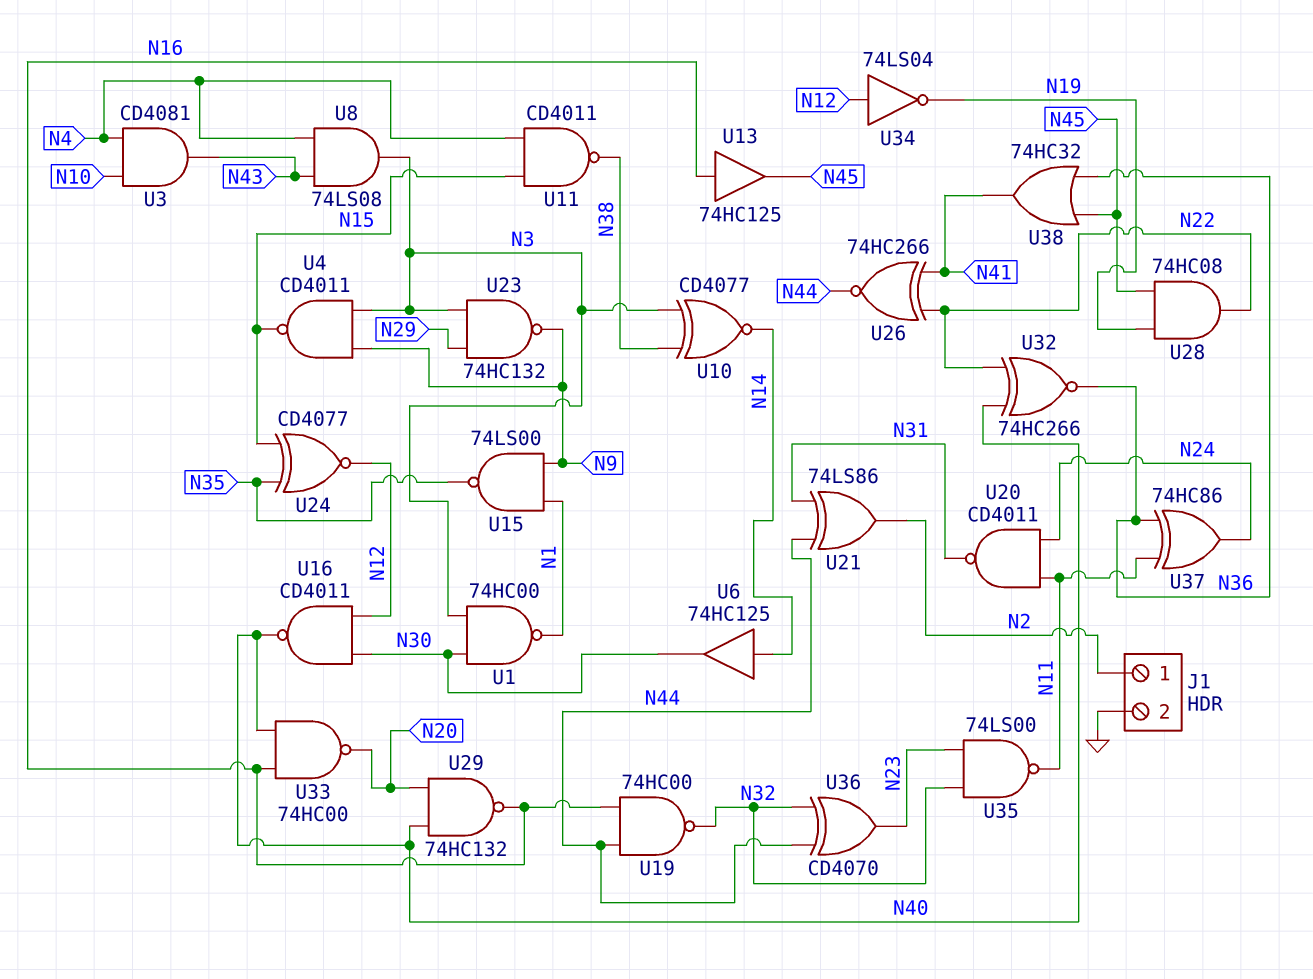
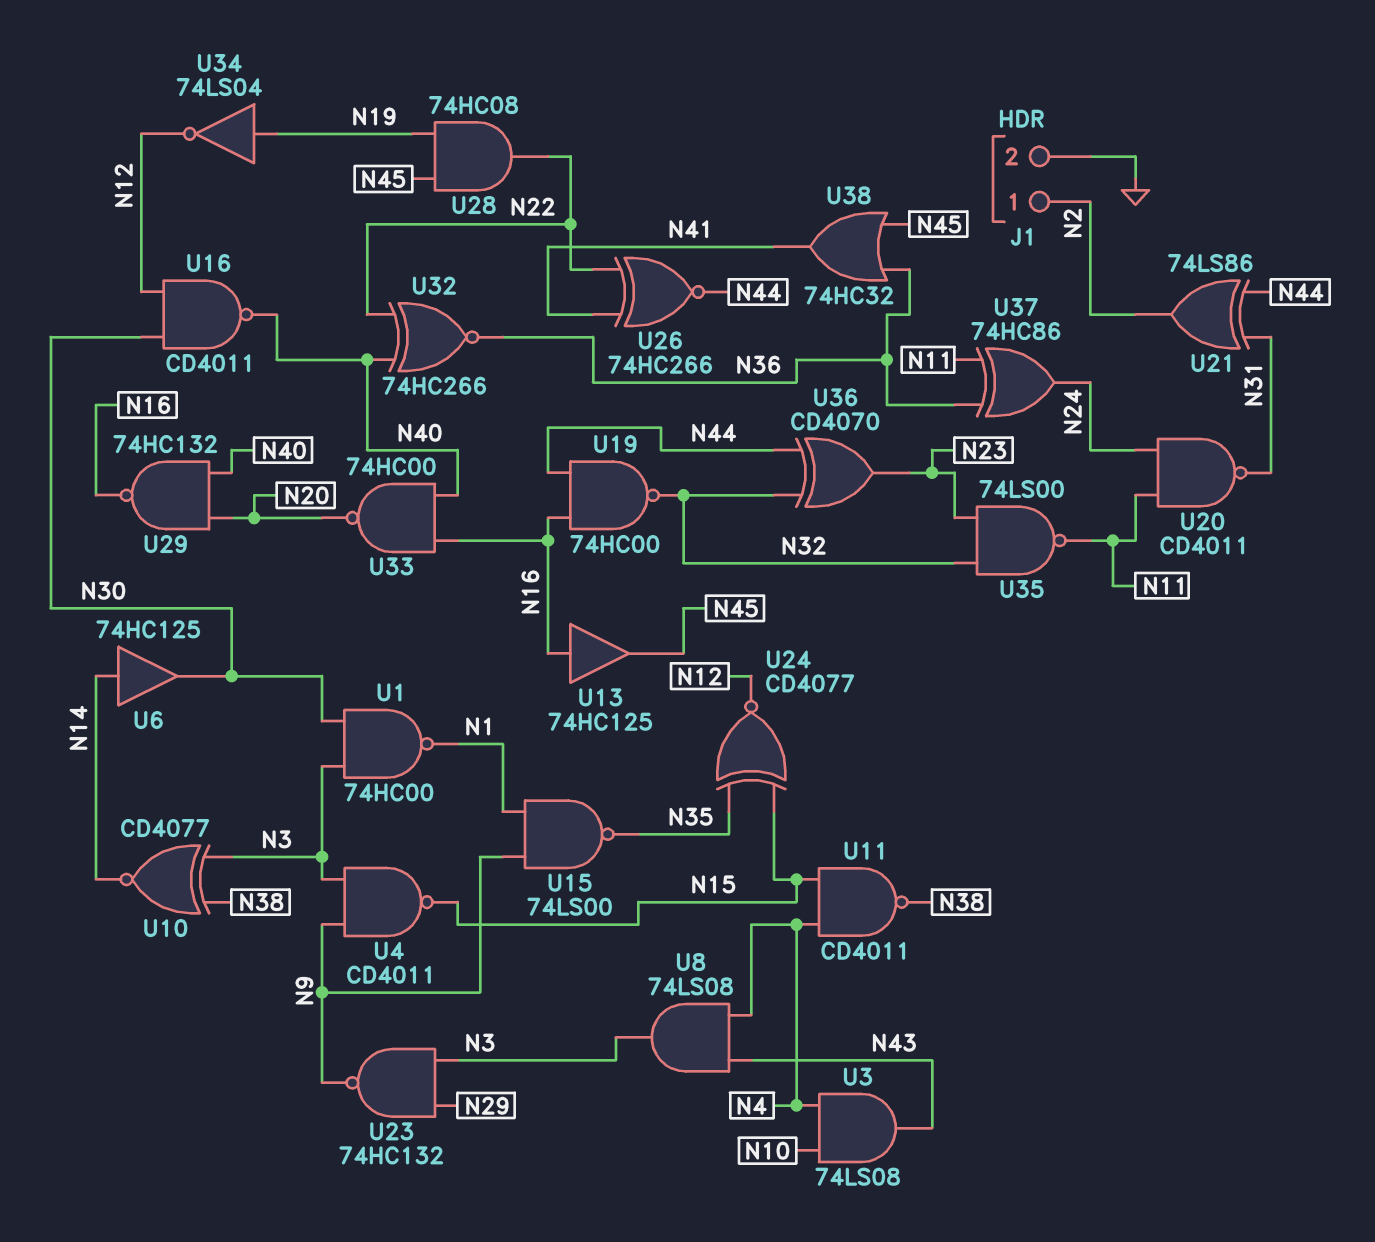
U3: AND CD4081 (in N4, in N10, out N43) -> AND 74LS08 (in N4, in N10, out N43)
U34: NOT 74LS04 (in N12, out N19) -> NOT 74LS04 (in N19, out N12)

